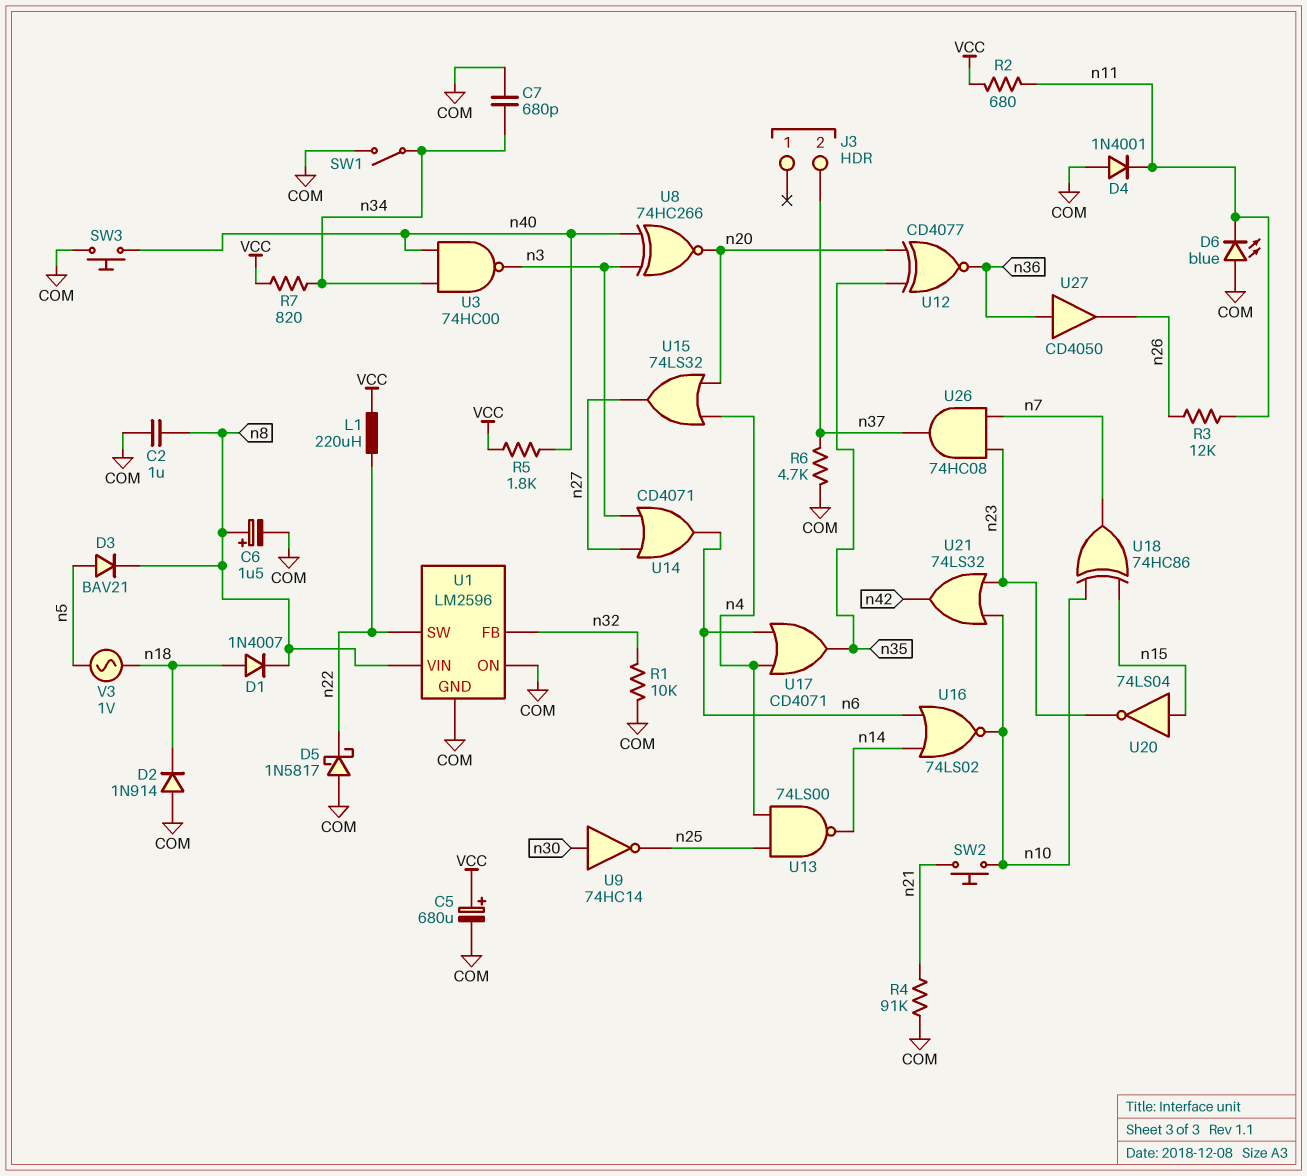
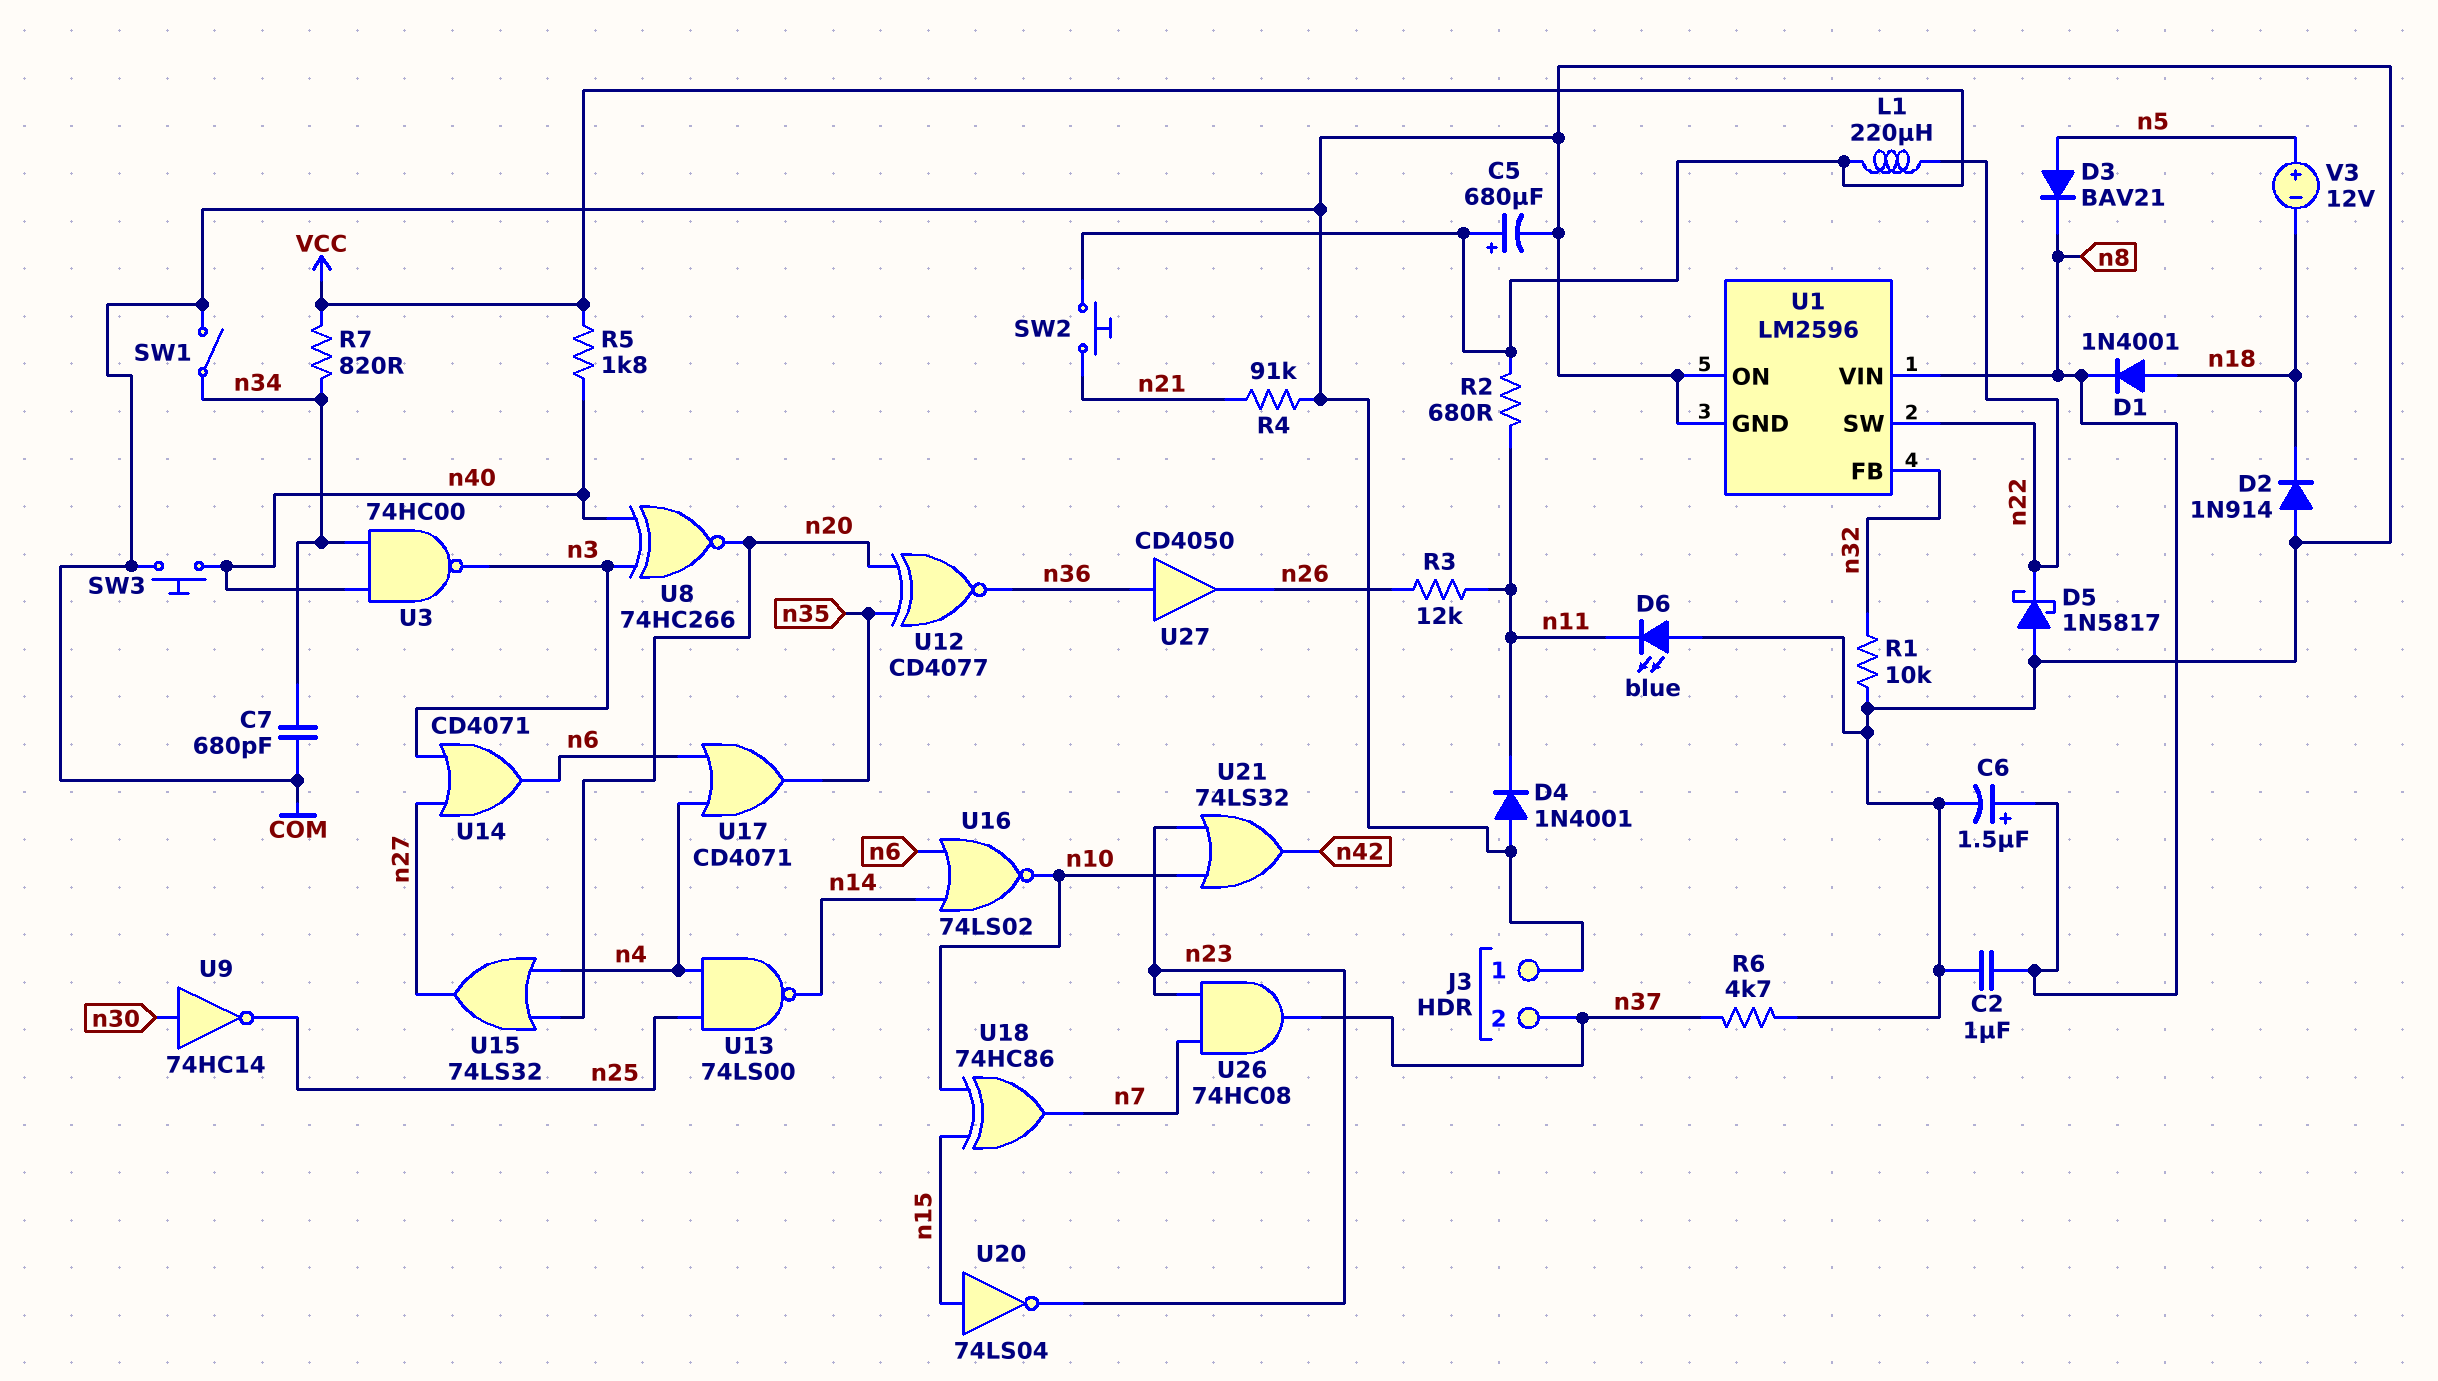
D1: diode 1N4007 (A n18, K n8) -> diode 1N4001 (A n18, K n8)
J3 pin 1: none -> COM
SW2: button (n10, n21) -> button (VCC, n21)
V3: AC 1V (n5, n18) -> 12V (plus n5, minus n18)

